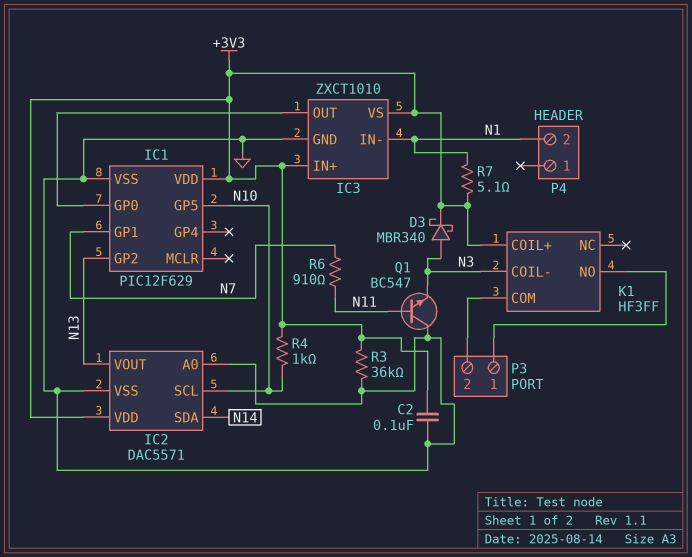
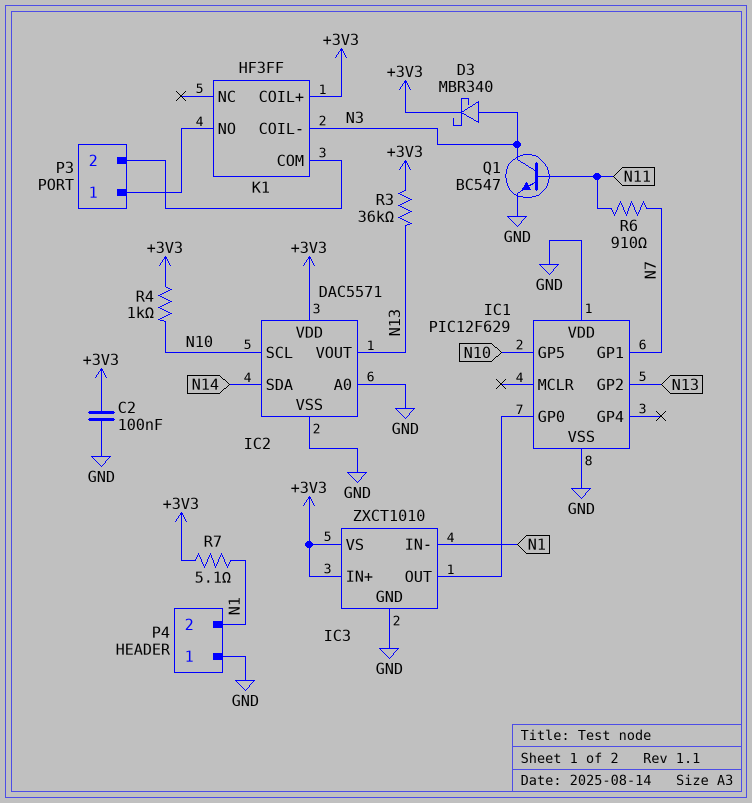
IC1 pin VDD: +3V3 -> GND
P4 pin 1: none -> GND
Q1: NPN BC547 (B N11, C GND, E N3) -> NPN BC547 (B N11, C N3, E GND)
R3: 36k (+3V3, GND) -> 36k (+3V3, N13)

